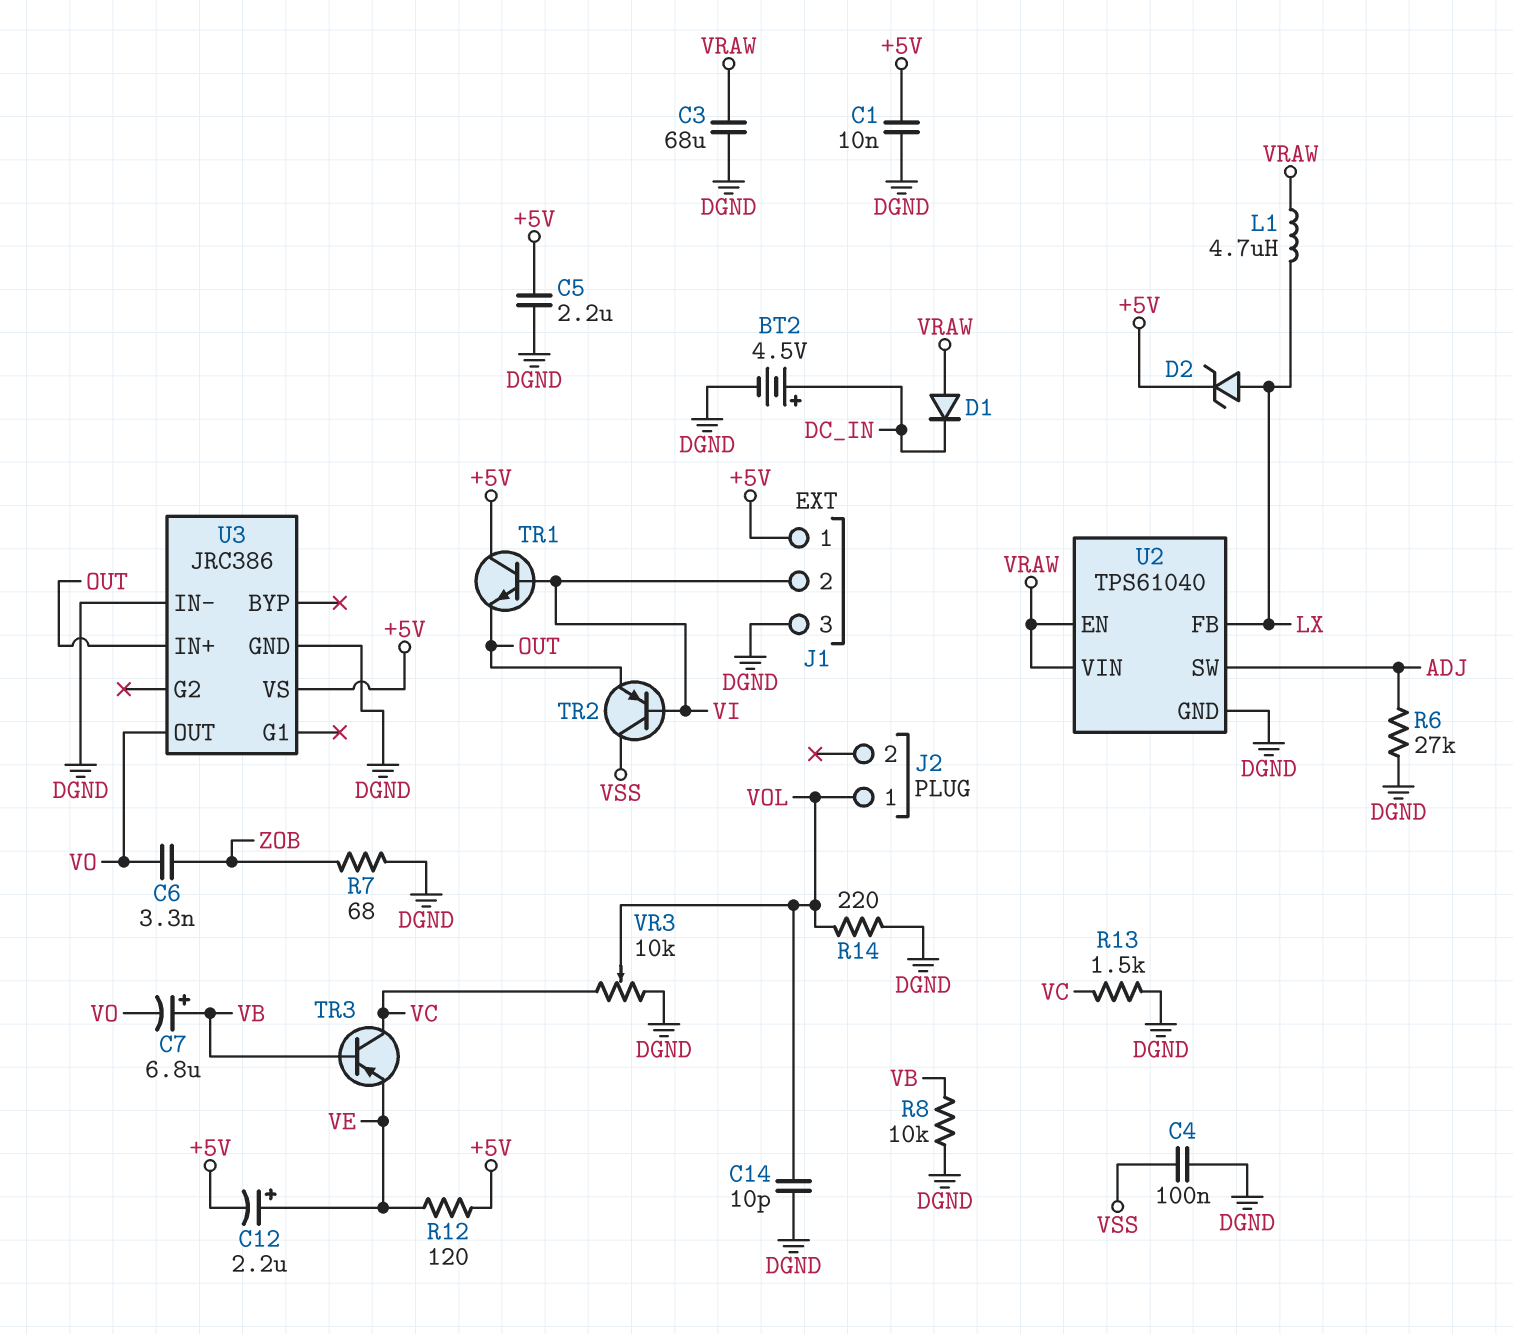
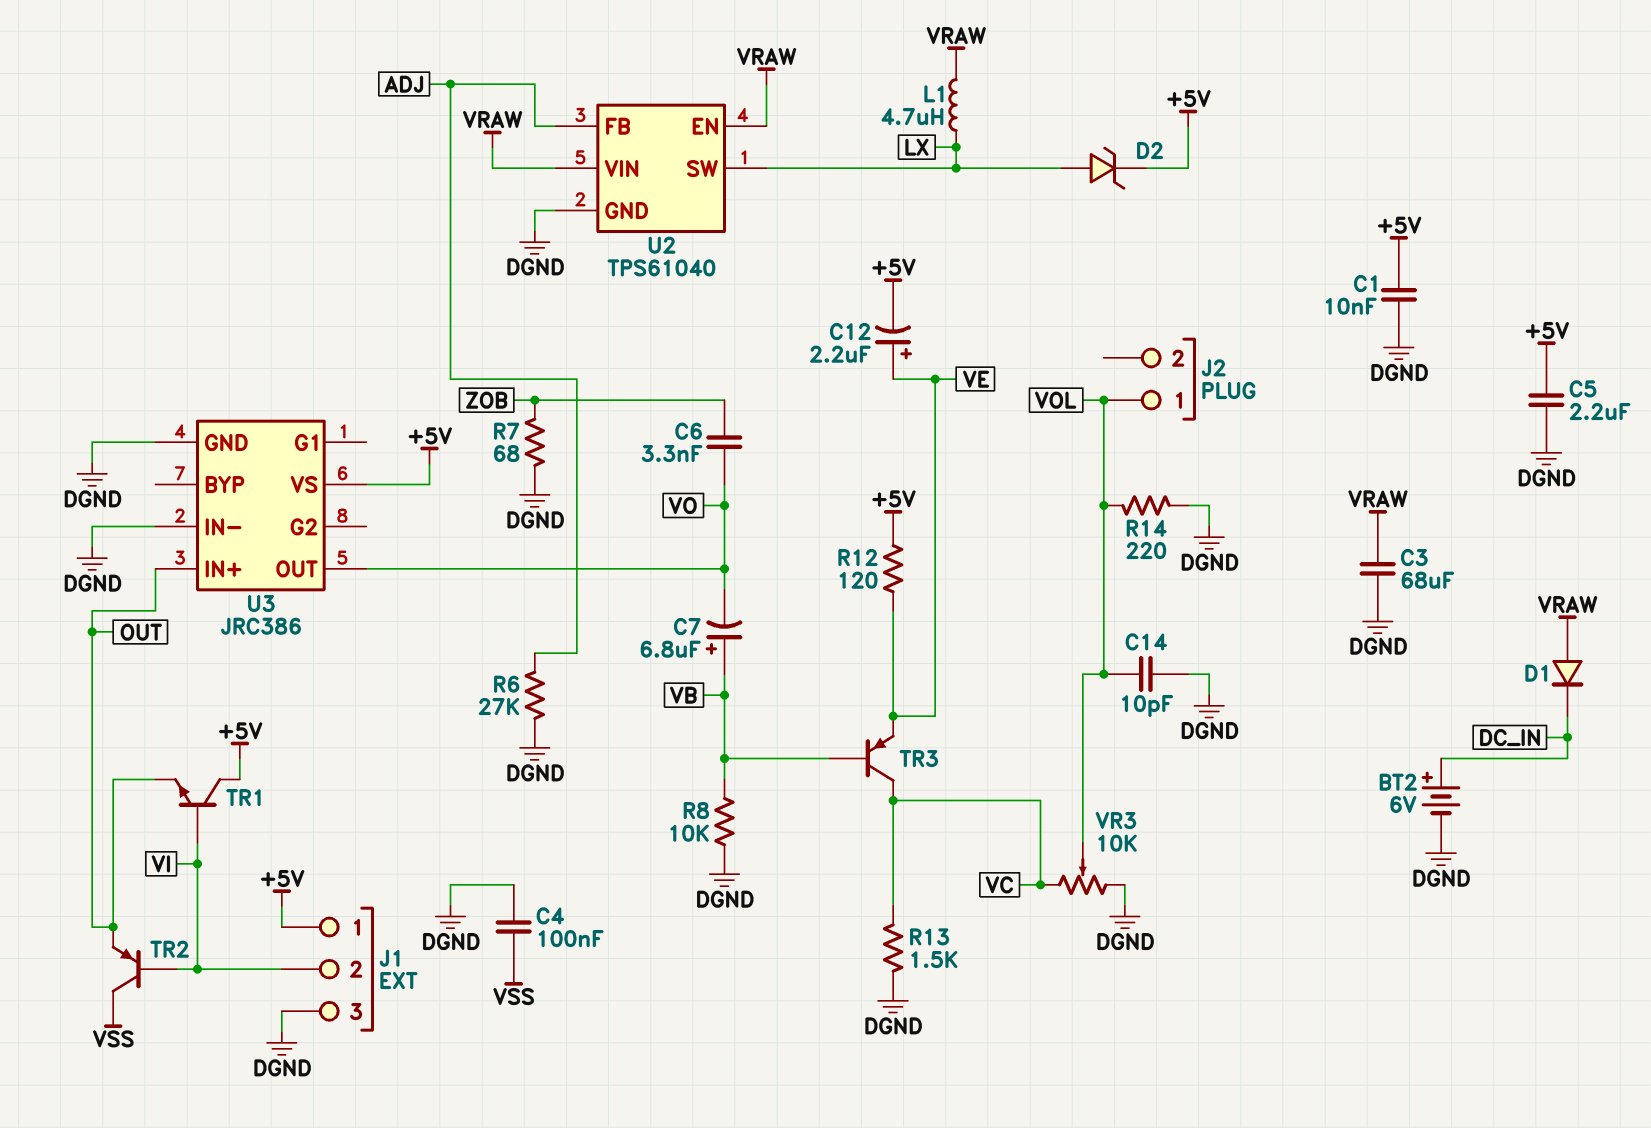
BT2: 4.5V (plus DC_IN, minus DGND) -> 6V (plus DC_IN, minus DGND)
U2 pin FB: LX -> ADJ
U2 pin SW: ADJ -> LX

